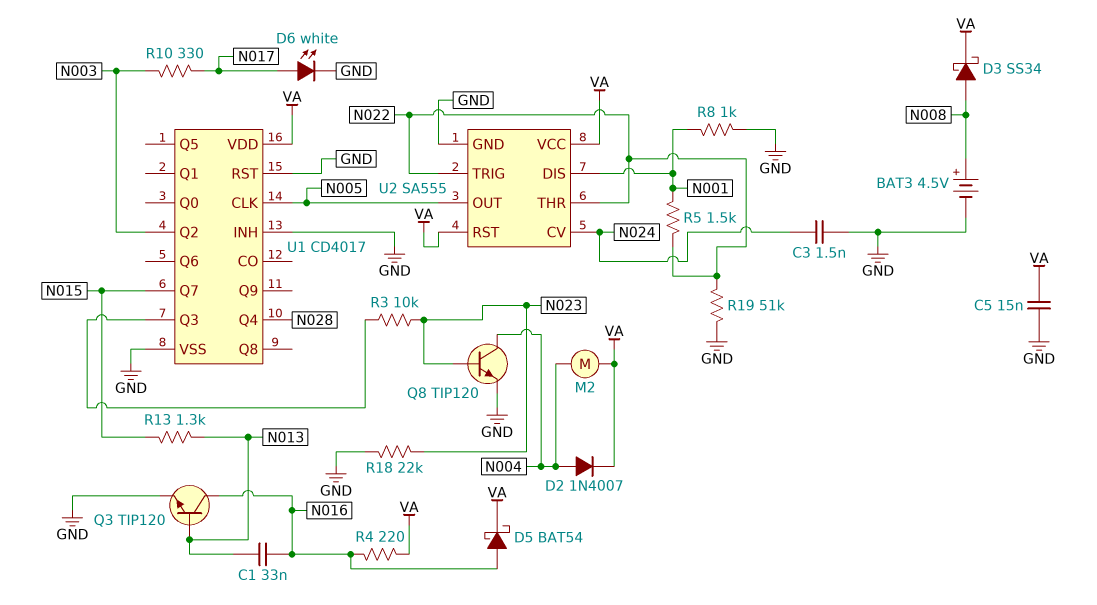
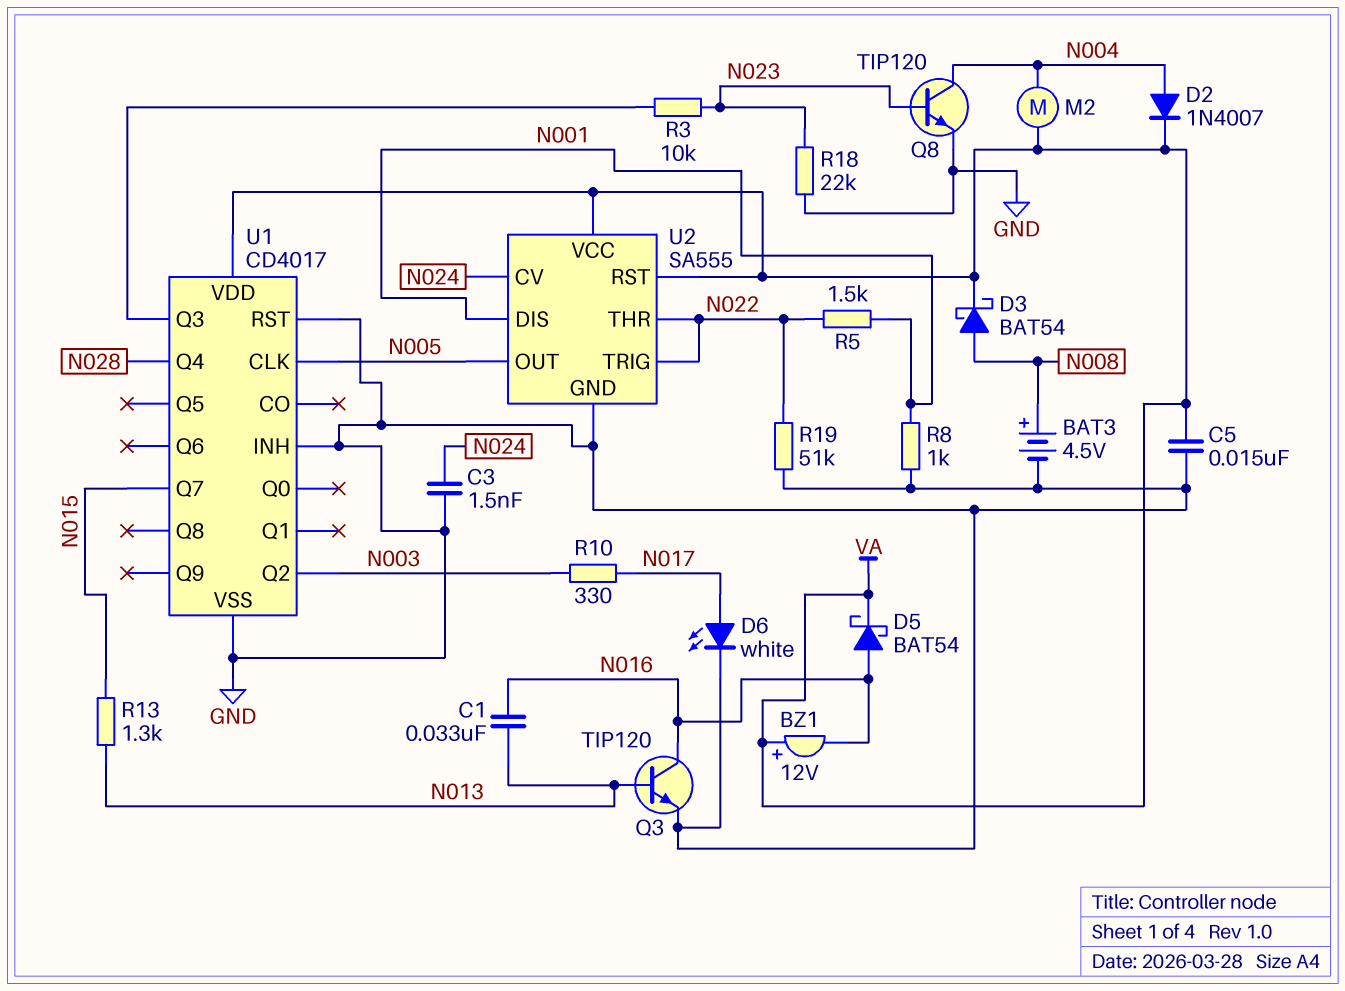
BZ1: none -> buzzer 12V (plus VA, minus N016)
D3: schottky SS34 (A N008, K VA) -> schottky BAT54 (A N008, K VA)
R4: 220 (N016, VA) -> none

